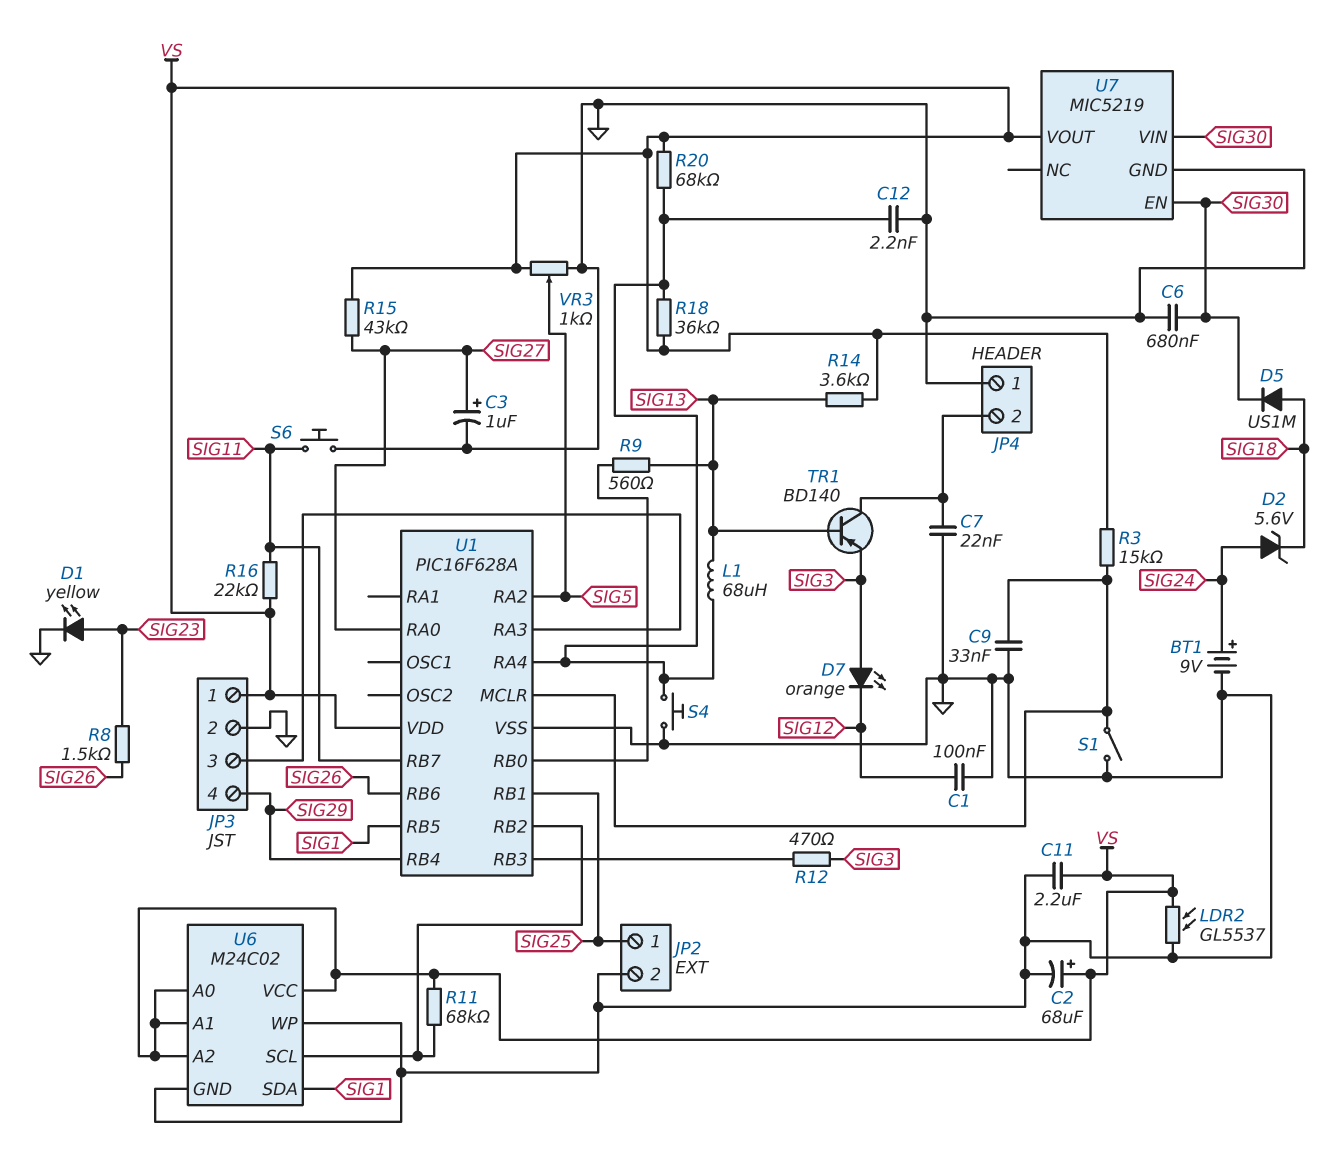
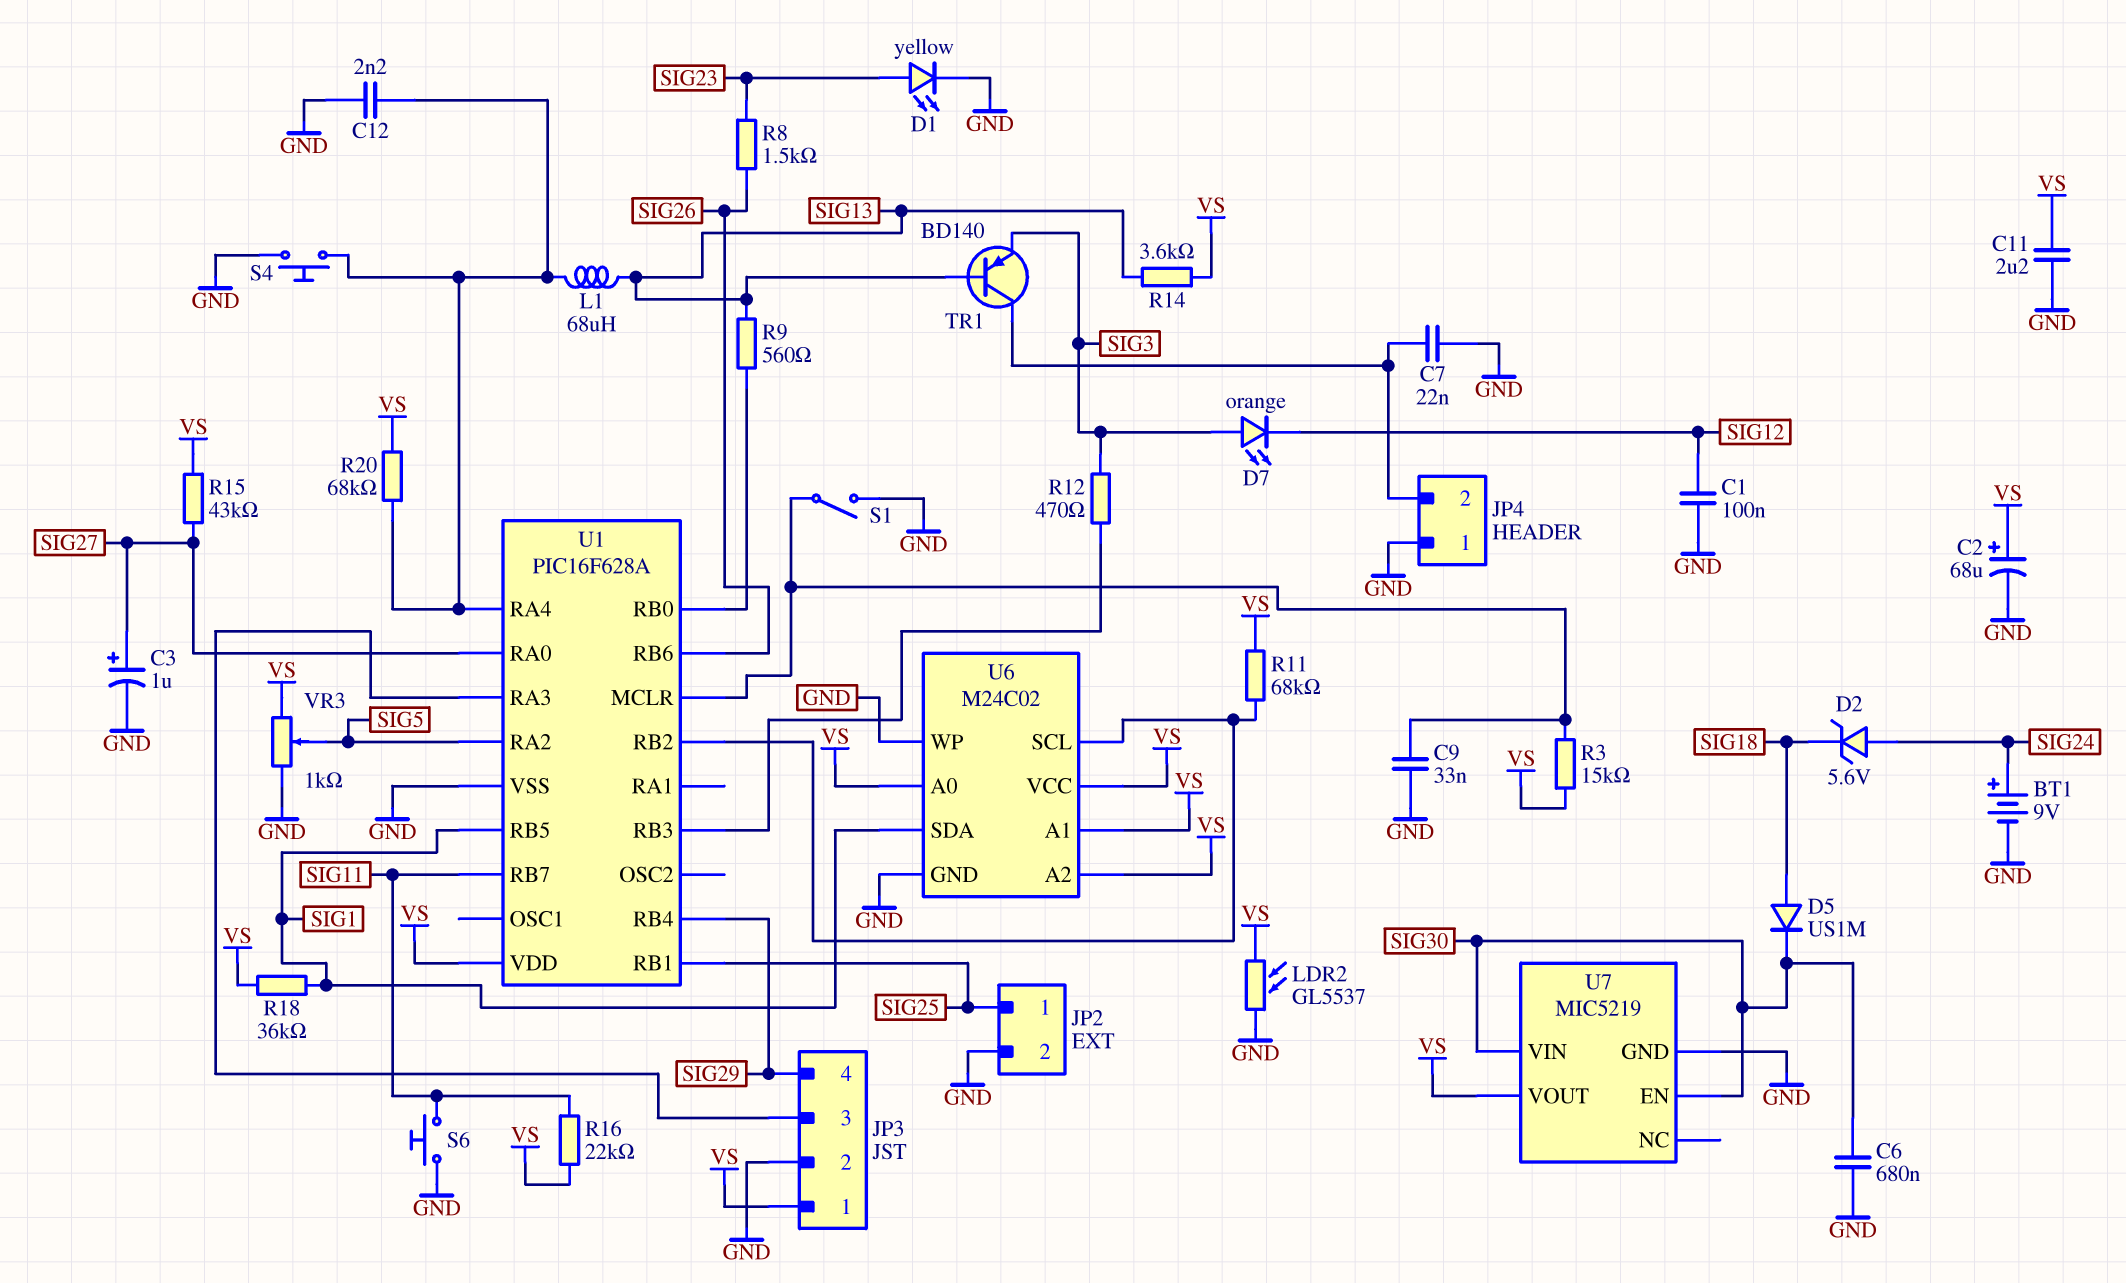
R18: 36k (U1/RA4, VS) -> 36k (SIG1, VS)

